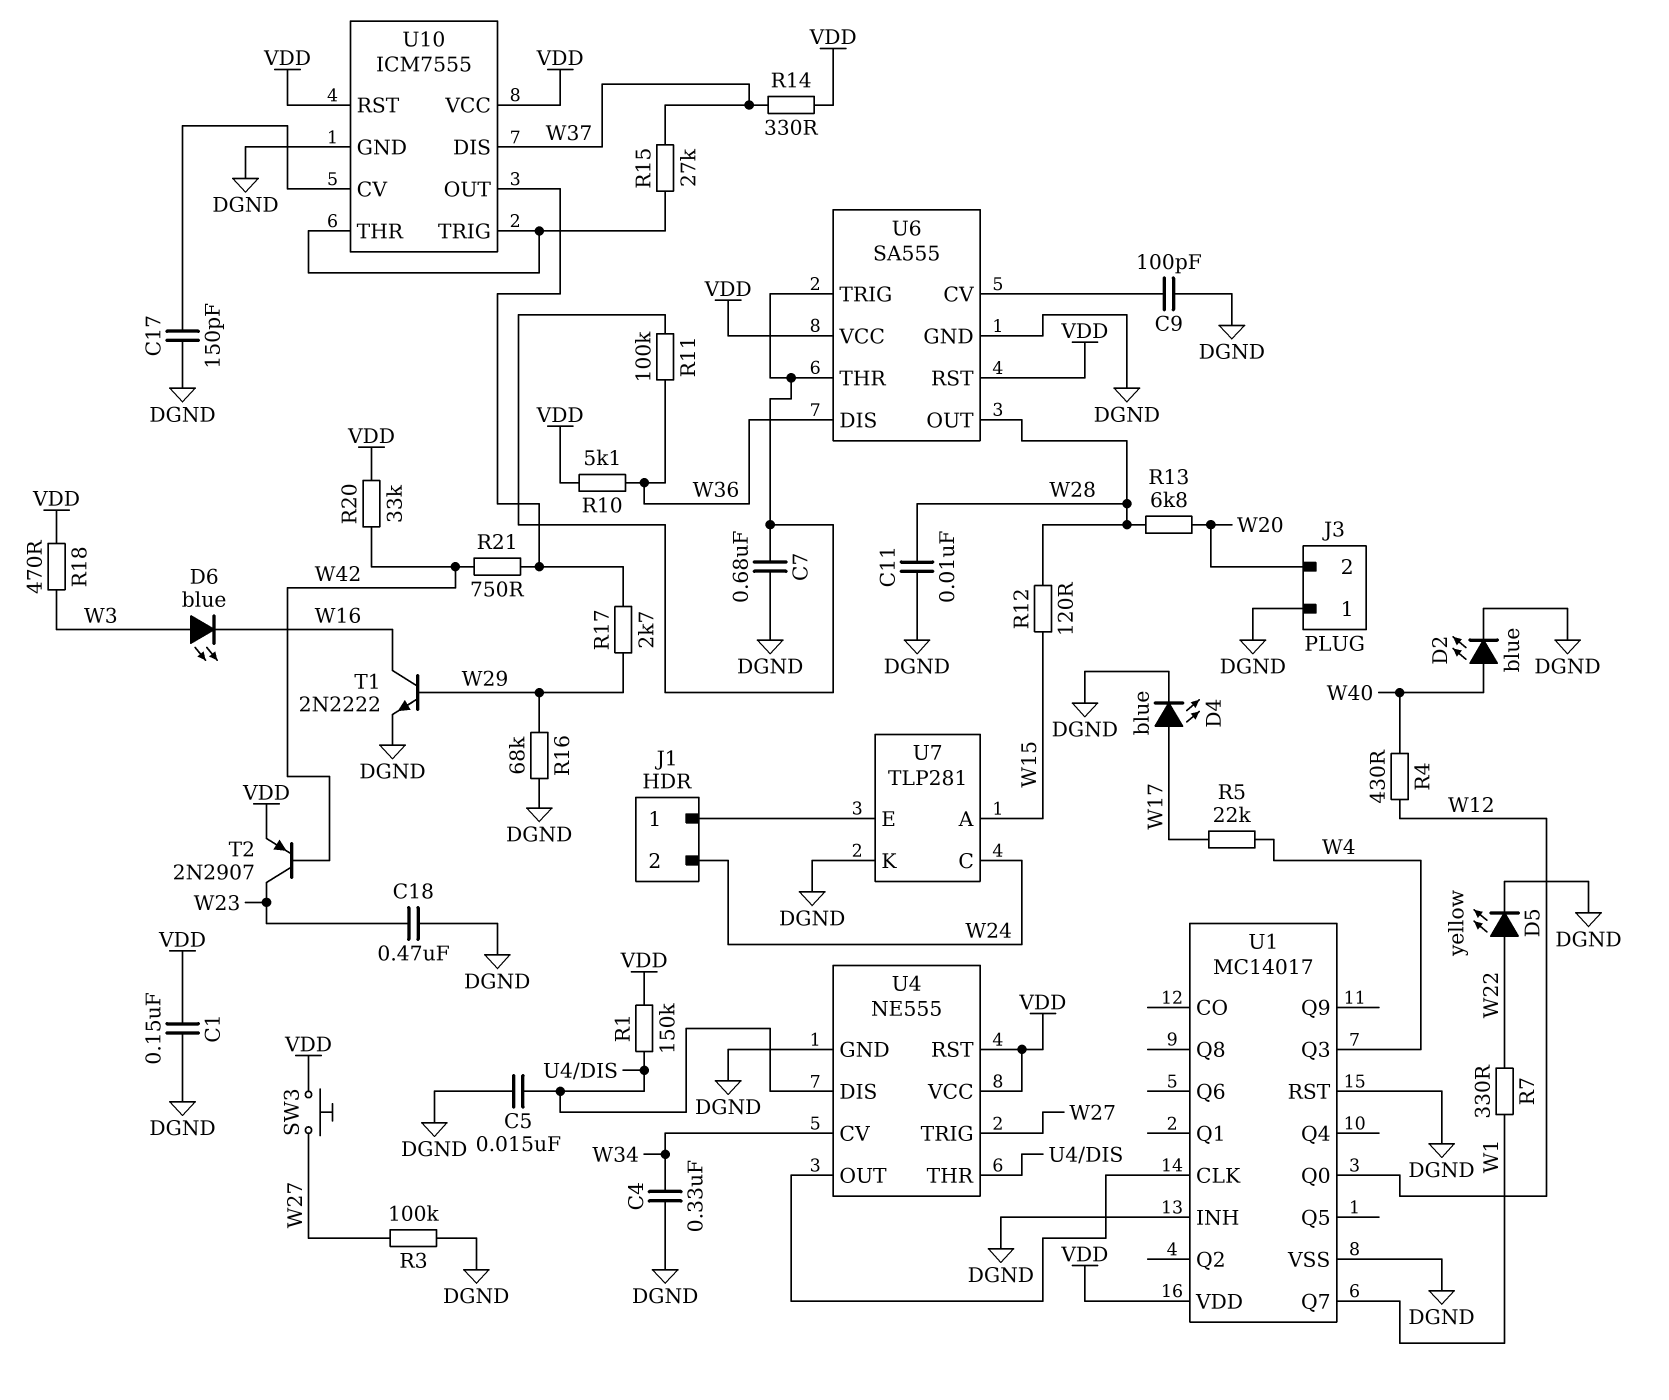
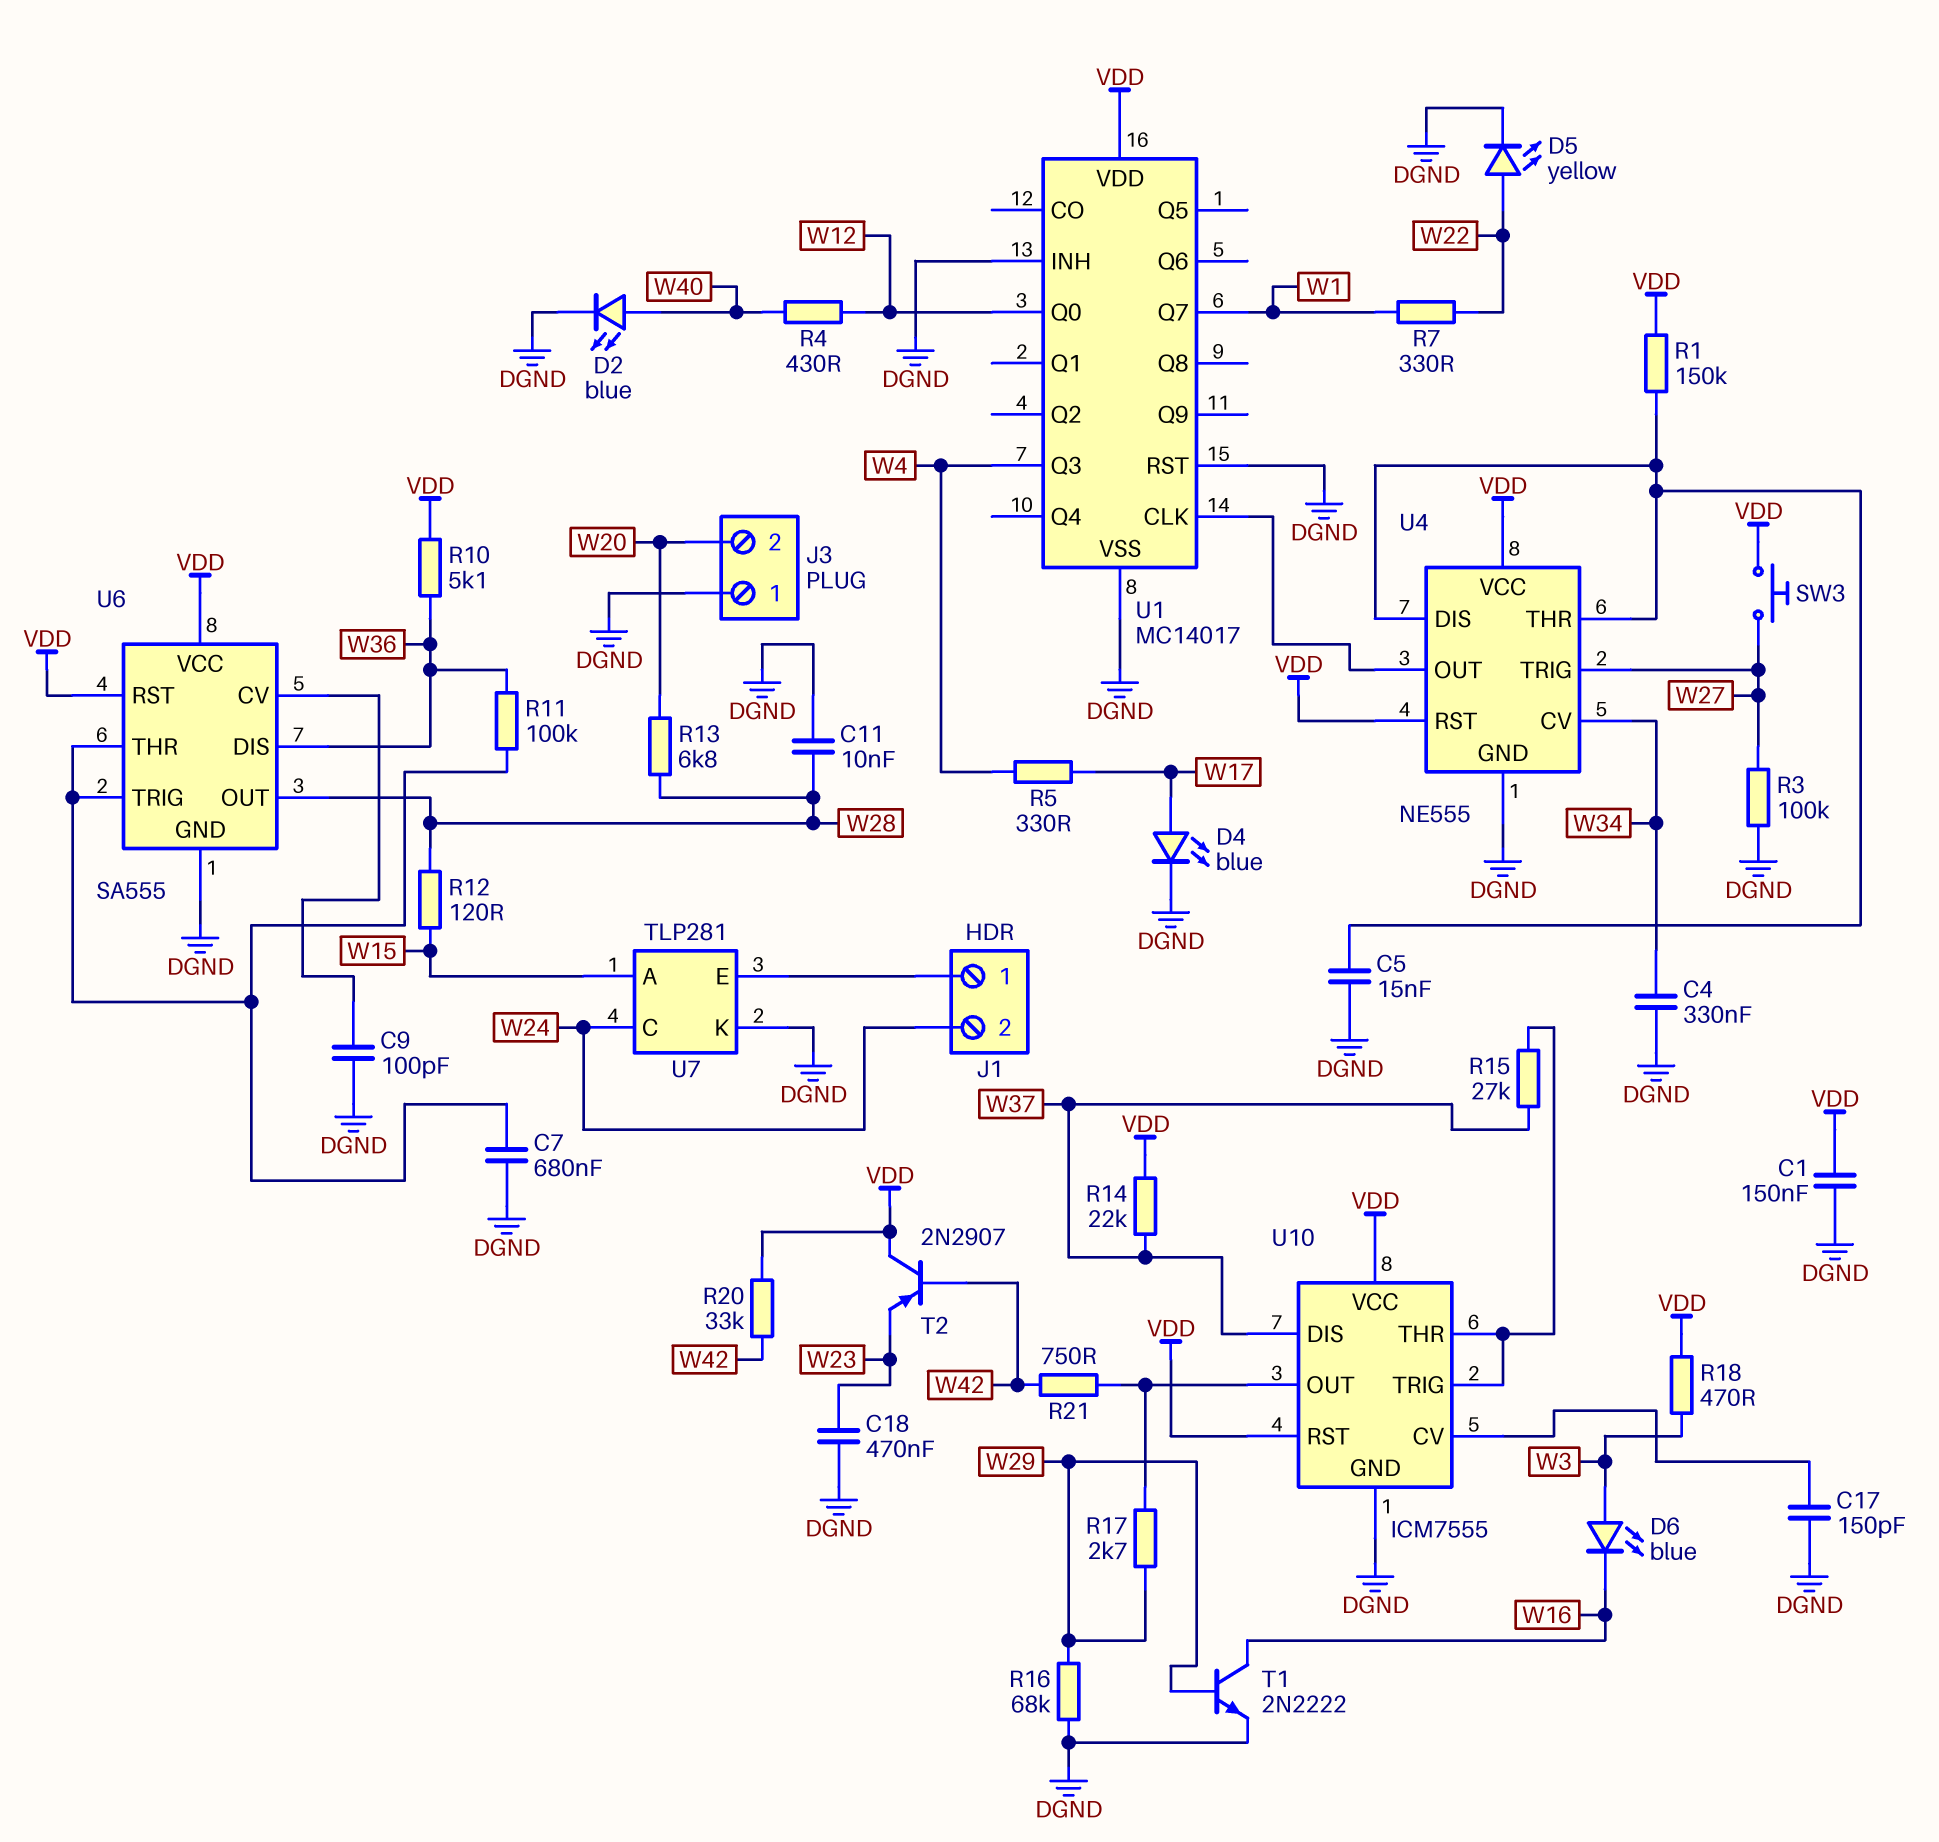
R5: 22k (W4, W17) -> 330 (W4, W17)
R14: 330 (VDD, W37) -> 22k (VDD, W37)
T2: PNP 2N2907 (B W42, C W23, E VDD) -> PNP 2N2907 (B W42, C VDD, E W23)

